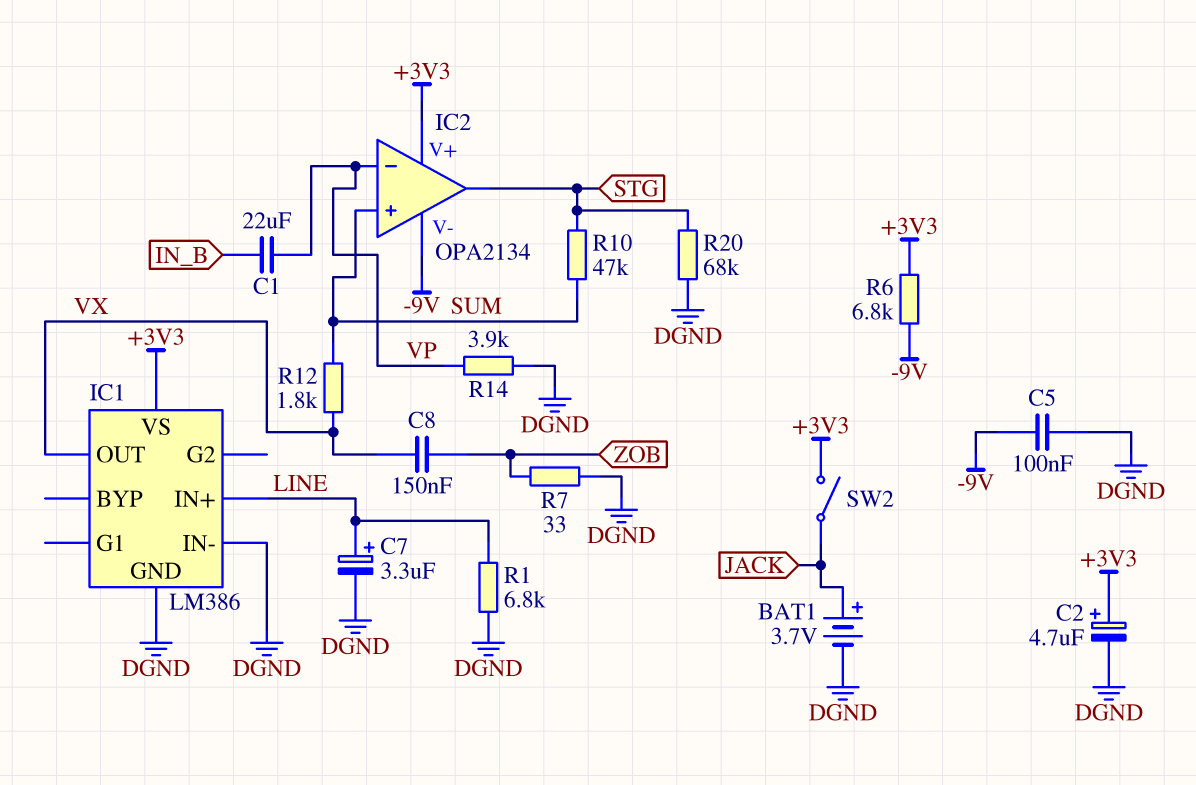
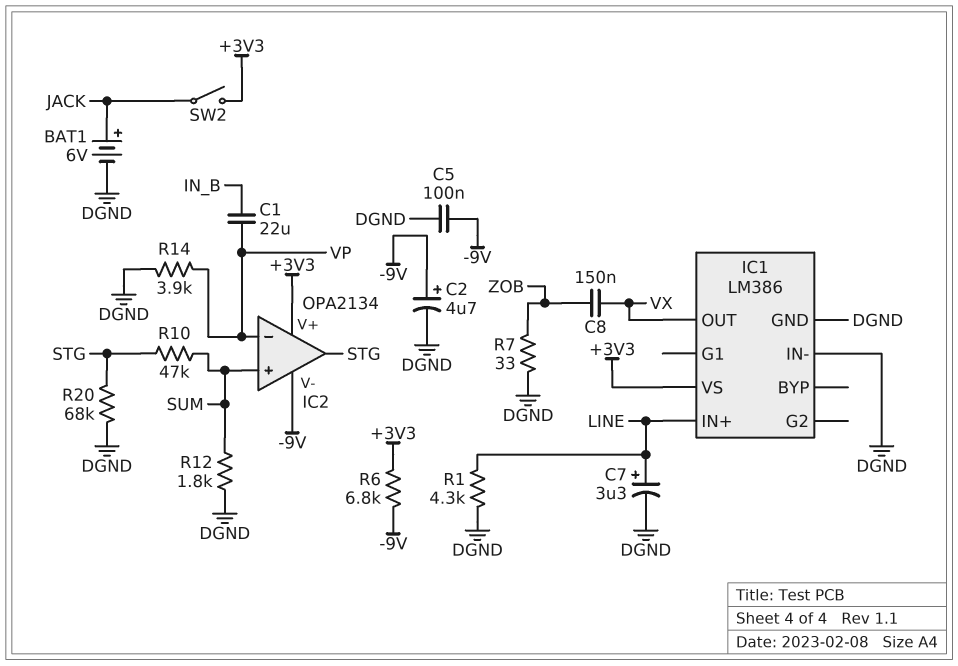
BAT1: 3.7V (plus JACK, minus DGND) -> 6V (plus JACK, minus DGND)
C2: 4.7uF (plus +3V3, minus DGND) -> 4.7uF (plus -9V, minus DGND)
R1: 6.8k (DGND, LINE) -> 4.3k (DGND, LINE)
R12: 1.8k (SUM, VX) -> 1.8k (DGND, SUM)

